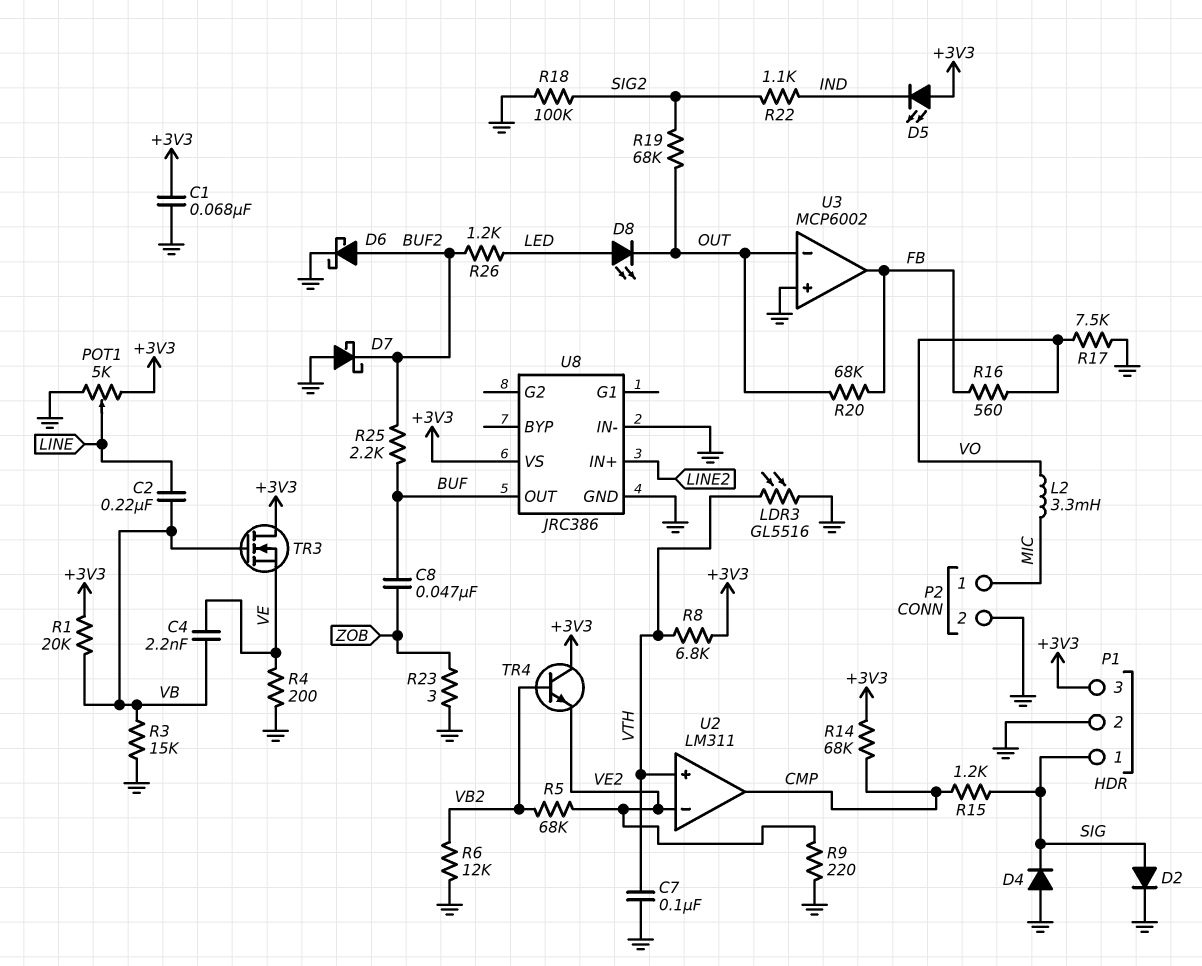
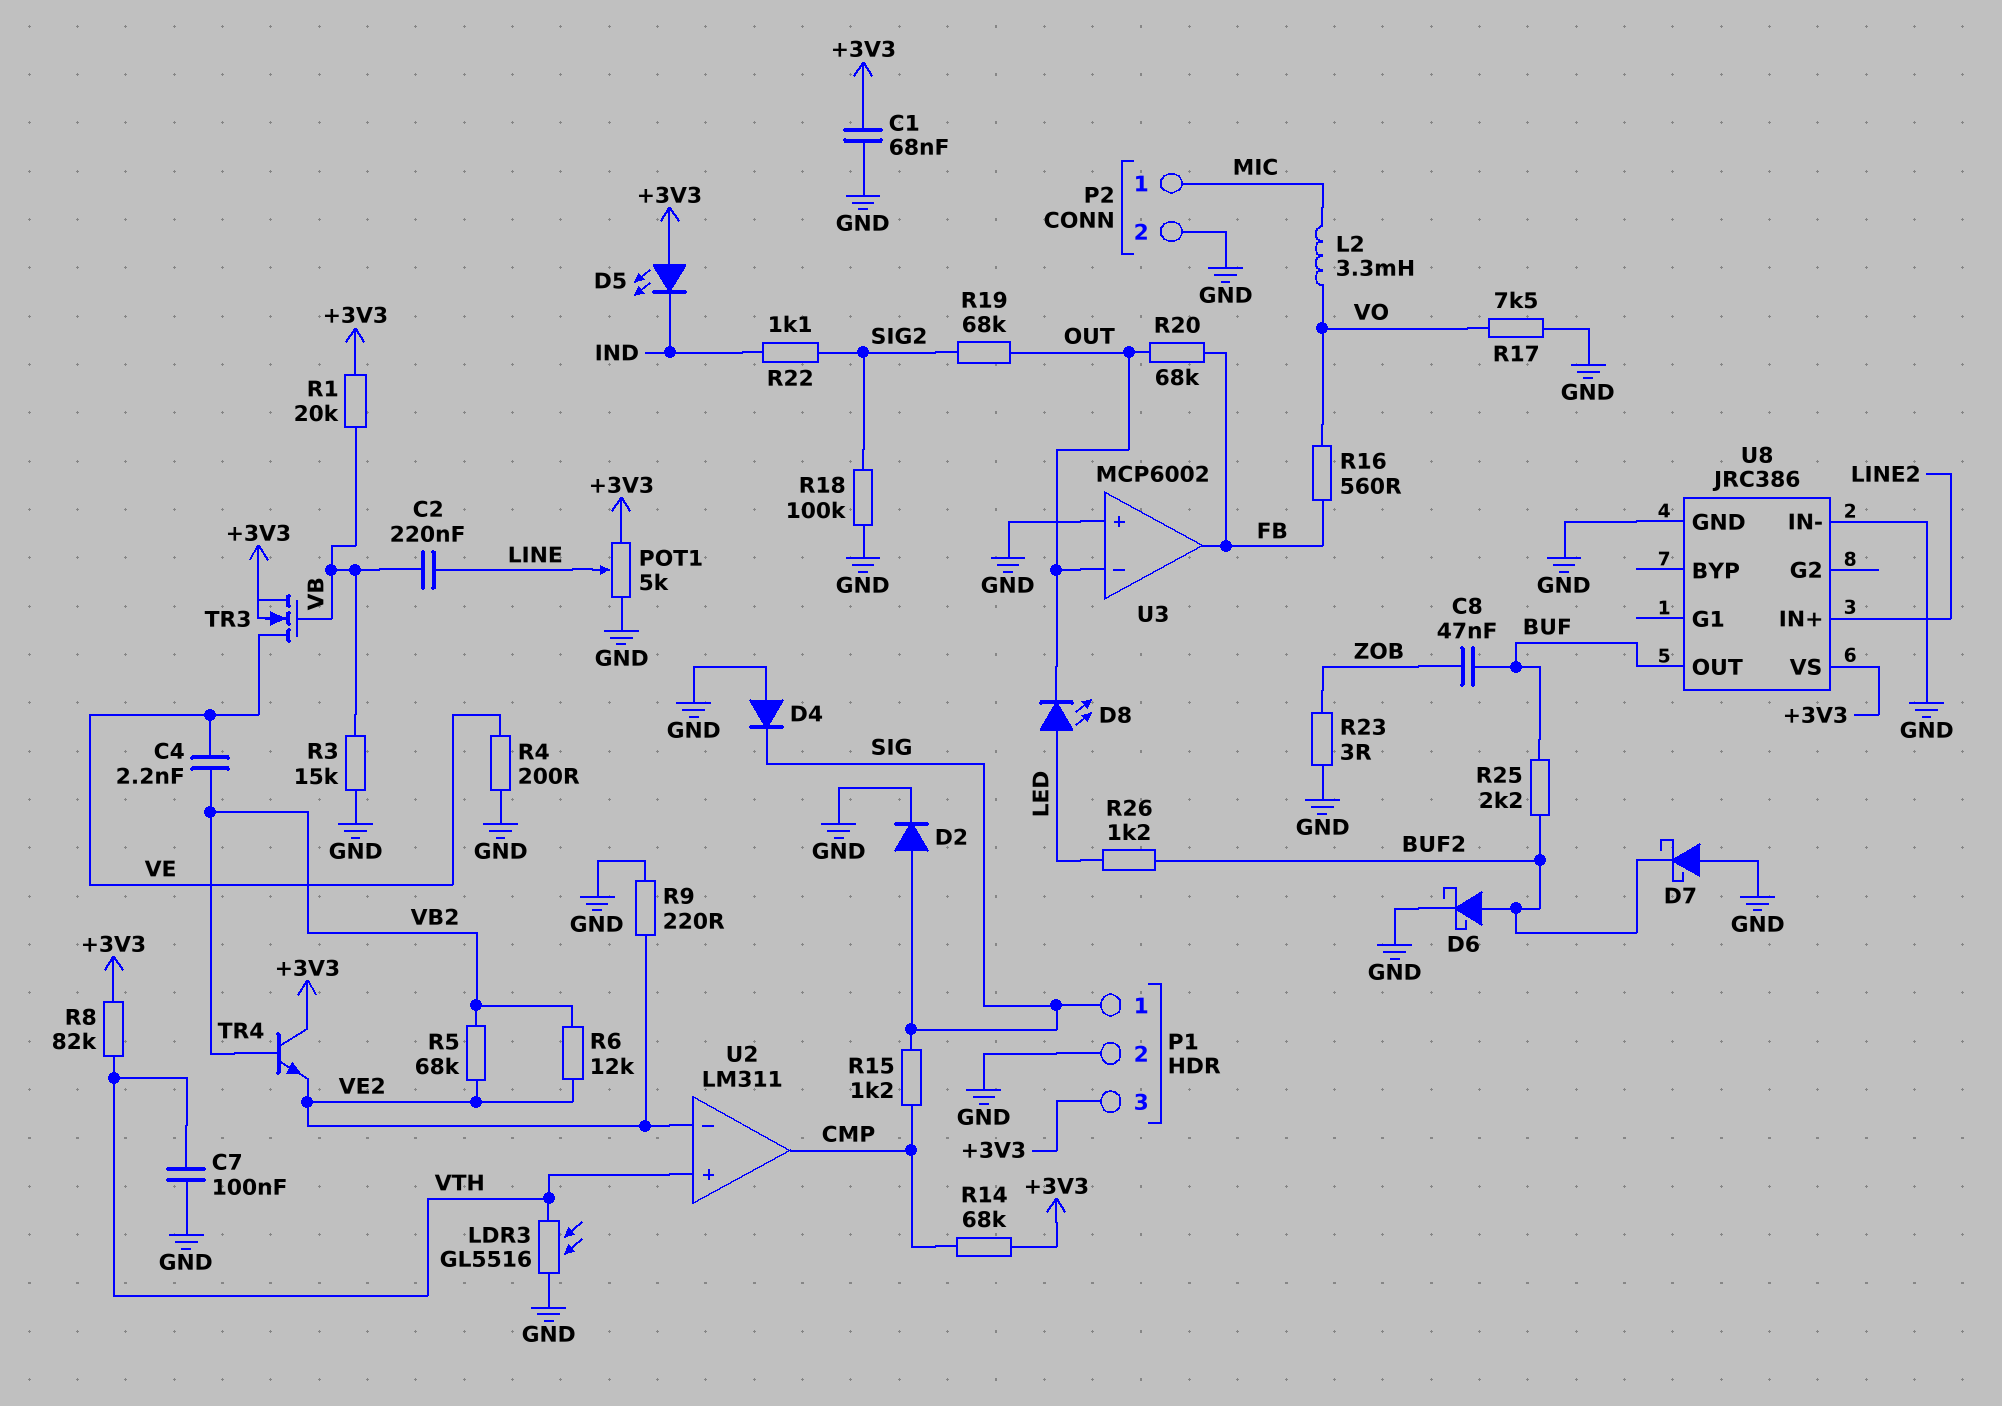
C4: 2.2nF (VB, VE) -> 2.2nF (VB2, VE)
R6: 12k (GND, VB2) -> 12k (VB2, VE2)
R8: 6.8k (+3V3, VTH) -> 82k (+3V3, VTH)
TR3: NMOS (G VB, D +3V3, S VE) -> NMOS (G VB, D VE, S +3V3)

